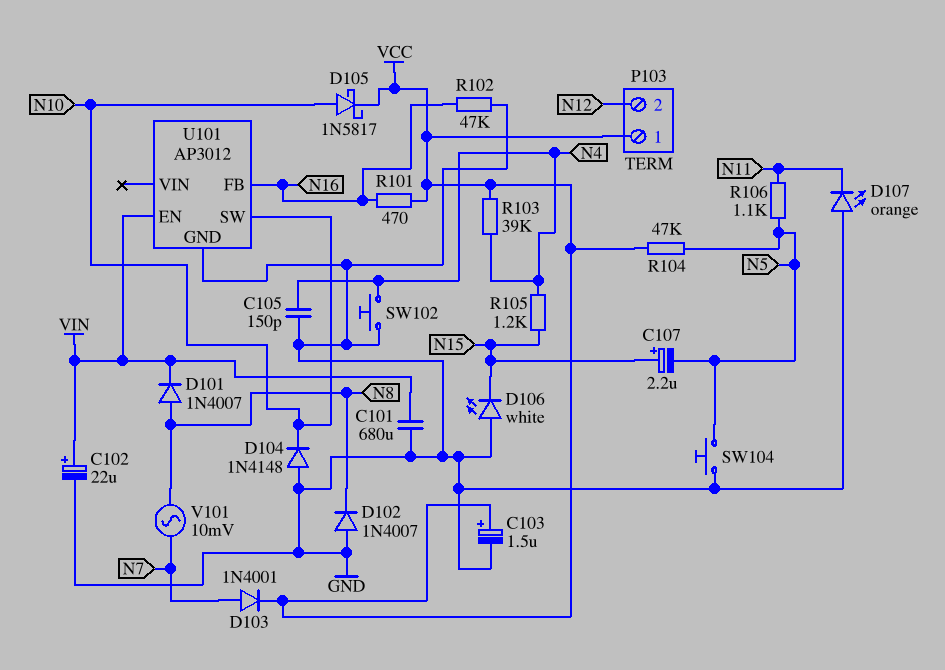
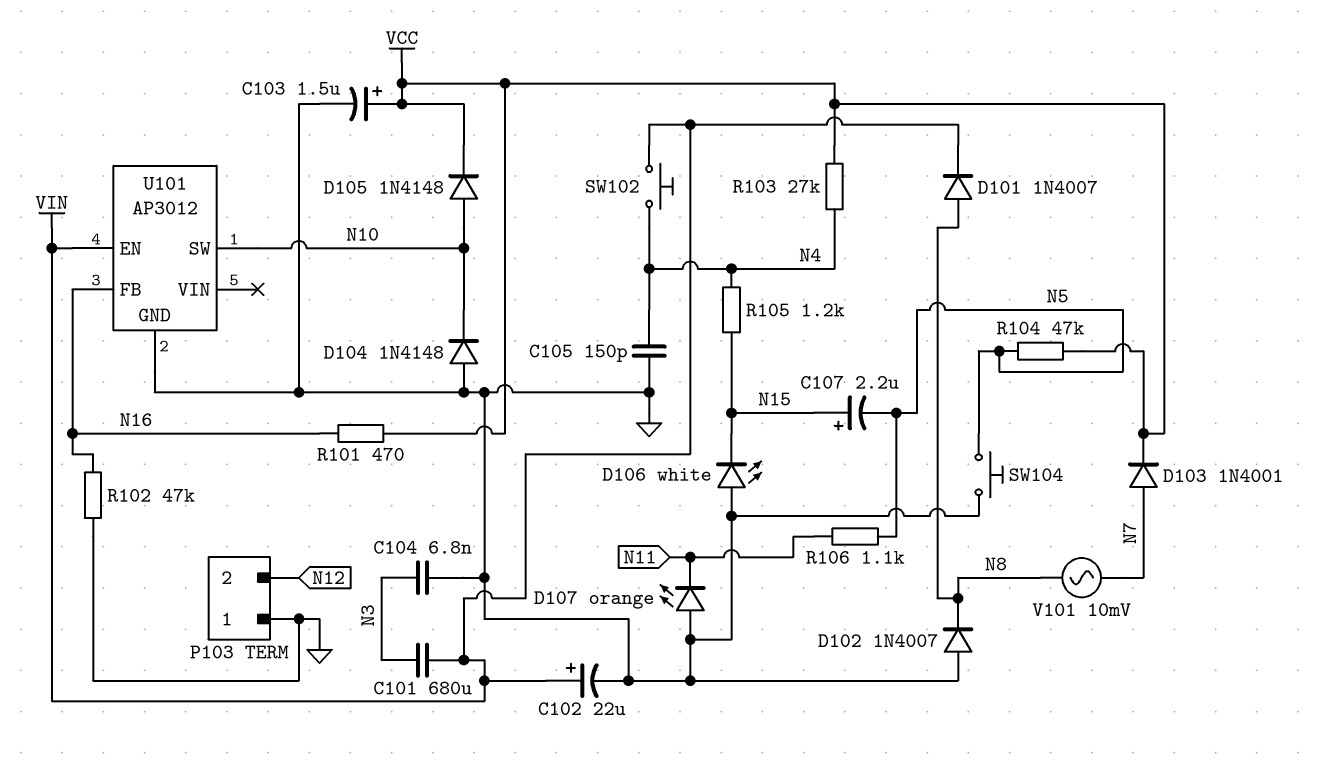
C101: 680uF (GND, VIN) -> 680uF (N3, VIN)
C104: none -> 6.8nF (GND, N3)
D105: schottky 1N5817 (A N10, K VCC) -> diode 1N4148 (A N10, K VCC)
P103 pin 1: VCC -> GND
R103: 39k (N4, VCC) -> 27k (N4, VCC)
SW102: button (GND, N4) -> button (N4, VIN)

